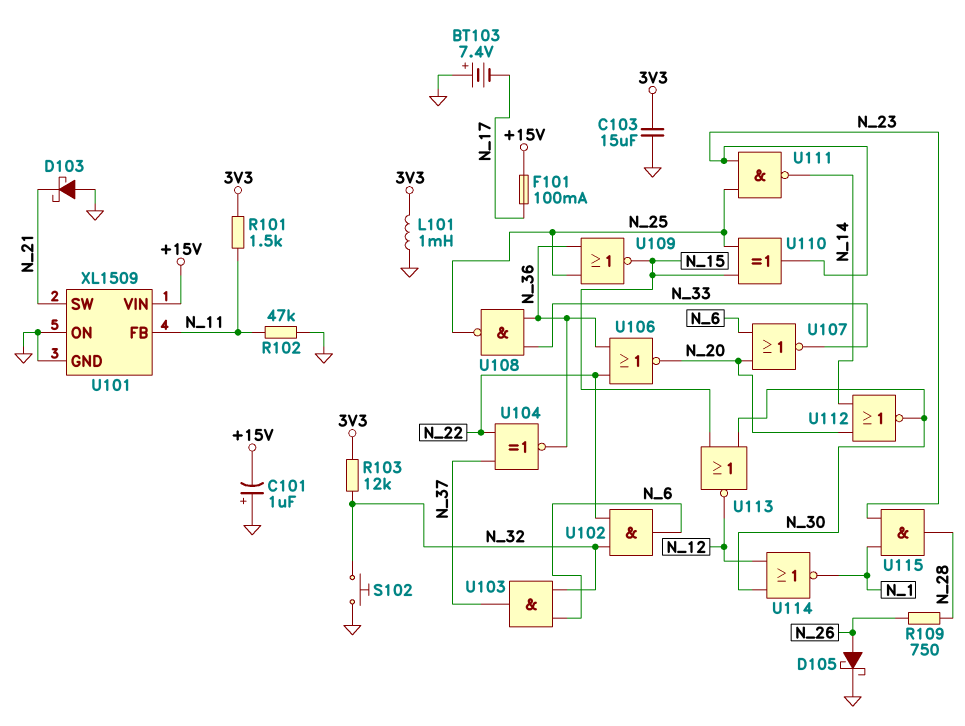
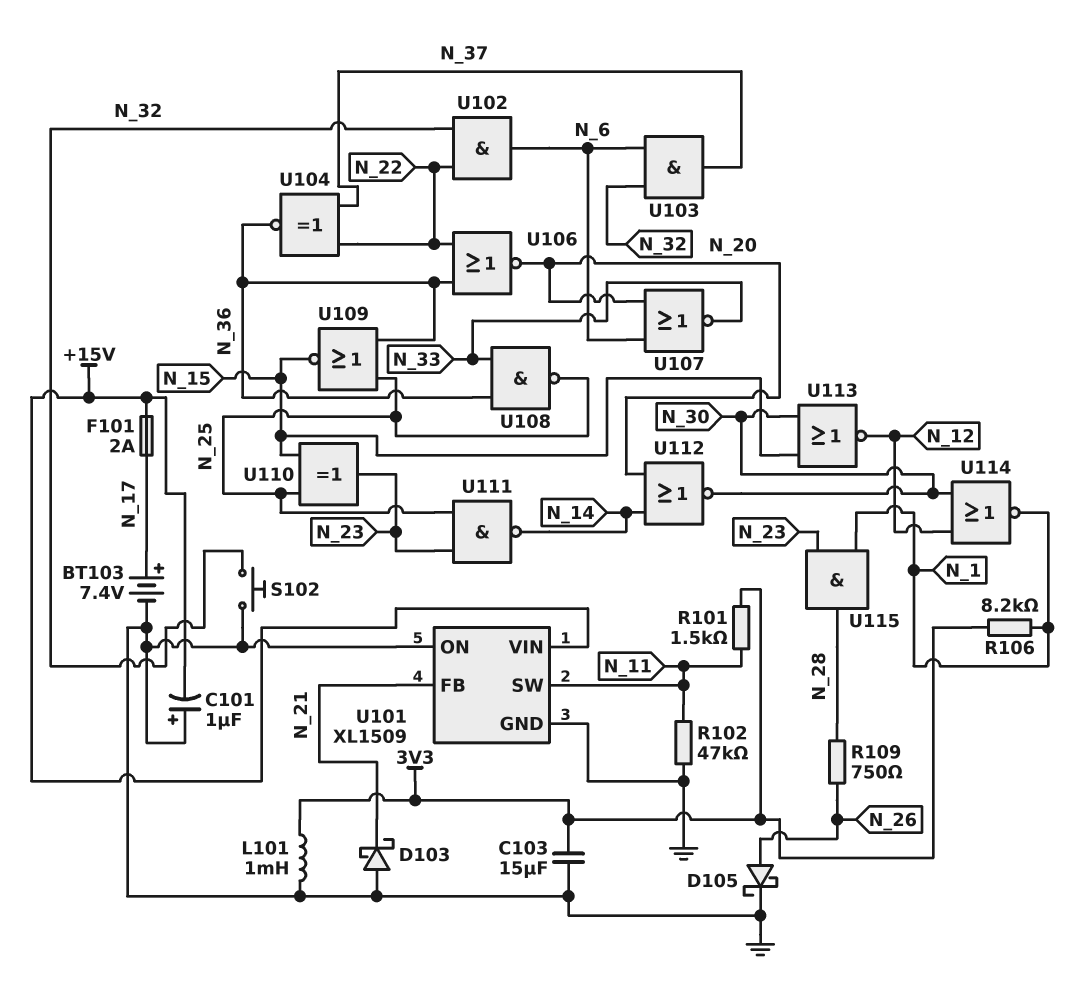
BT103: 7.4V (plus GND, minus N_17) -> 7.4V (plus N_17, minus GND)
F101: 100mA (+15V, N_17) -> 2A (+15V, N_17)
R103: 12k (3V3, N_32) -> none
R106: none -> 8.2k (3V3, N_1)
U101 pin FB: N_11 -> N_21
U101 pin SW: N_21 -> N_11

